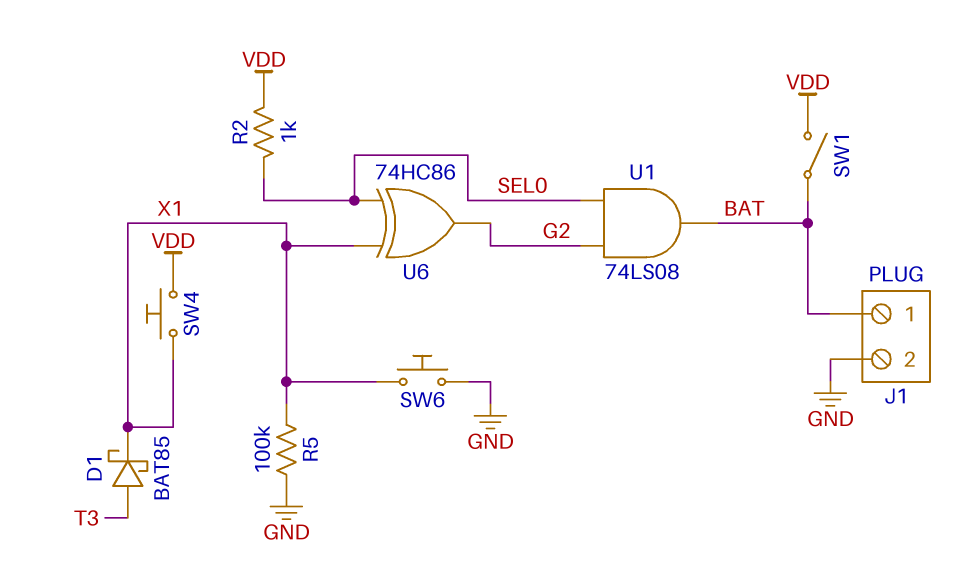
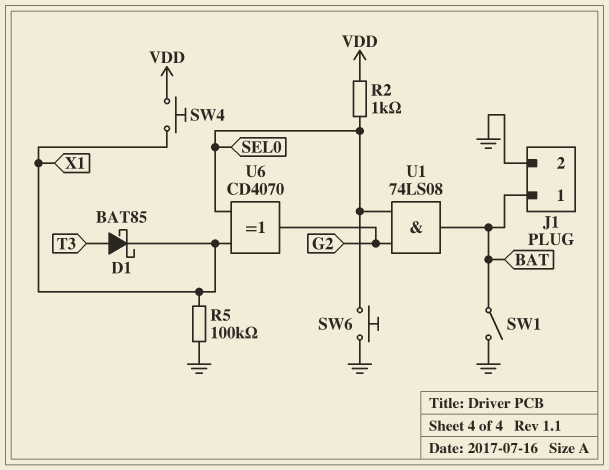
SW1: switch (BAT, VDD) -> switch (BAT, GND)
SW6: button (GND, X1) -> button (GND, SEL0)
U6: XOR 74HC86 (in SEL0, in X1, out G2) -> XOR CD4070 (in SEL0, in X1, out G2)

